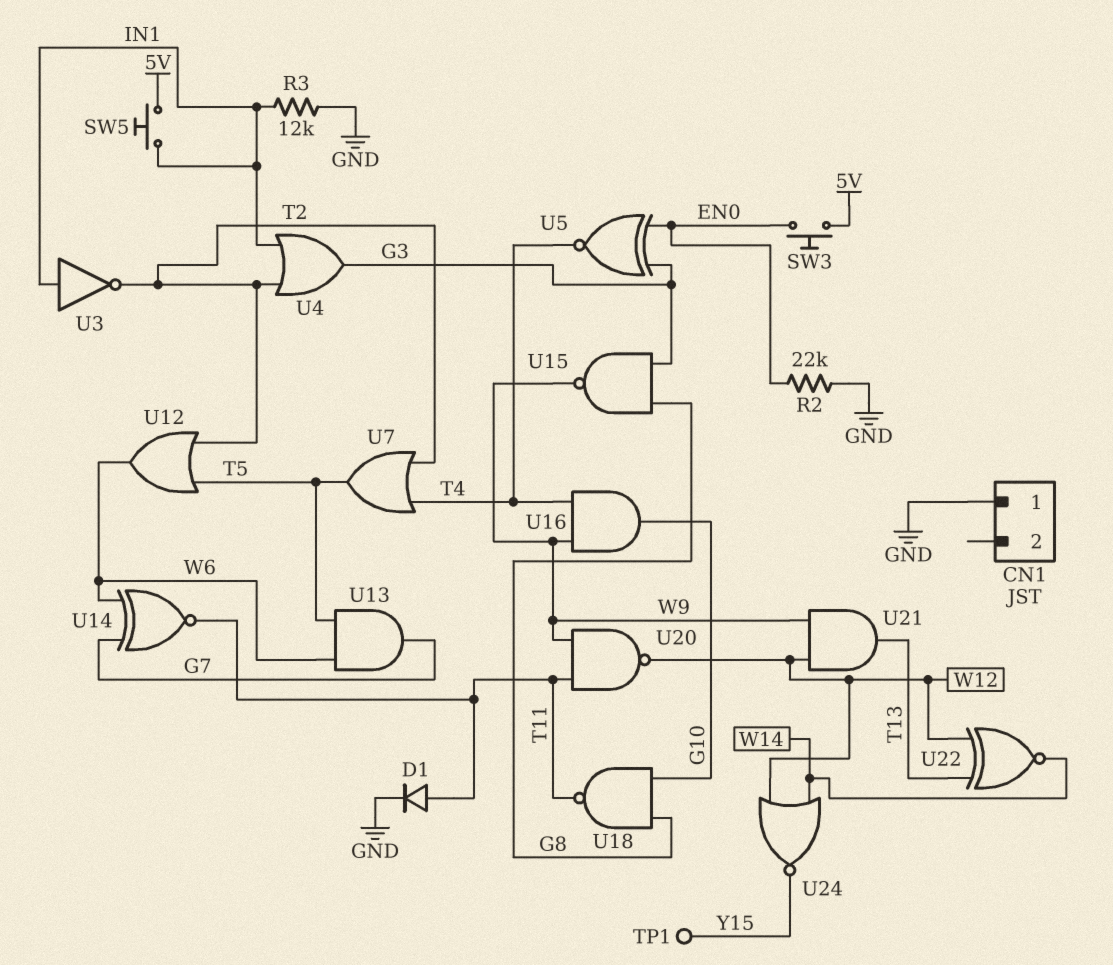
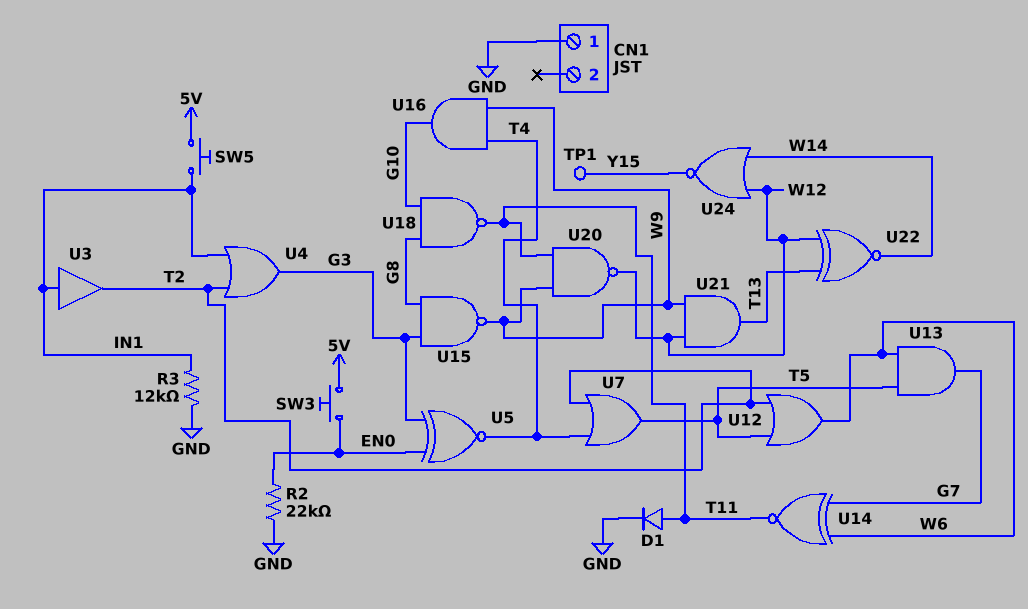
U3: NOT (in IN1, out T2) -> buffer (in IN1, out T2)

